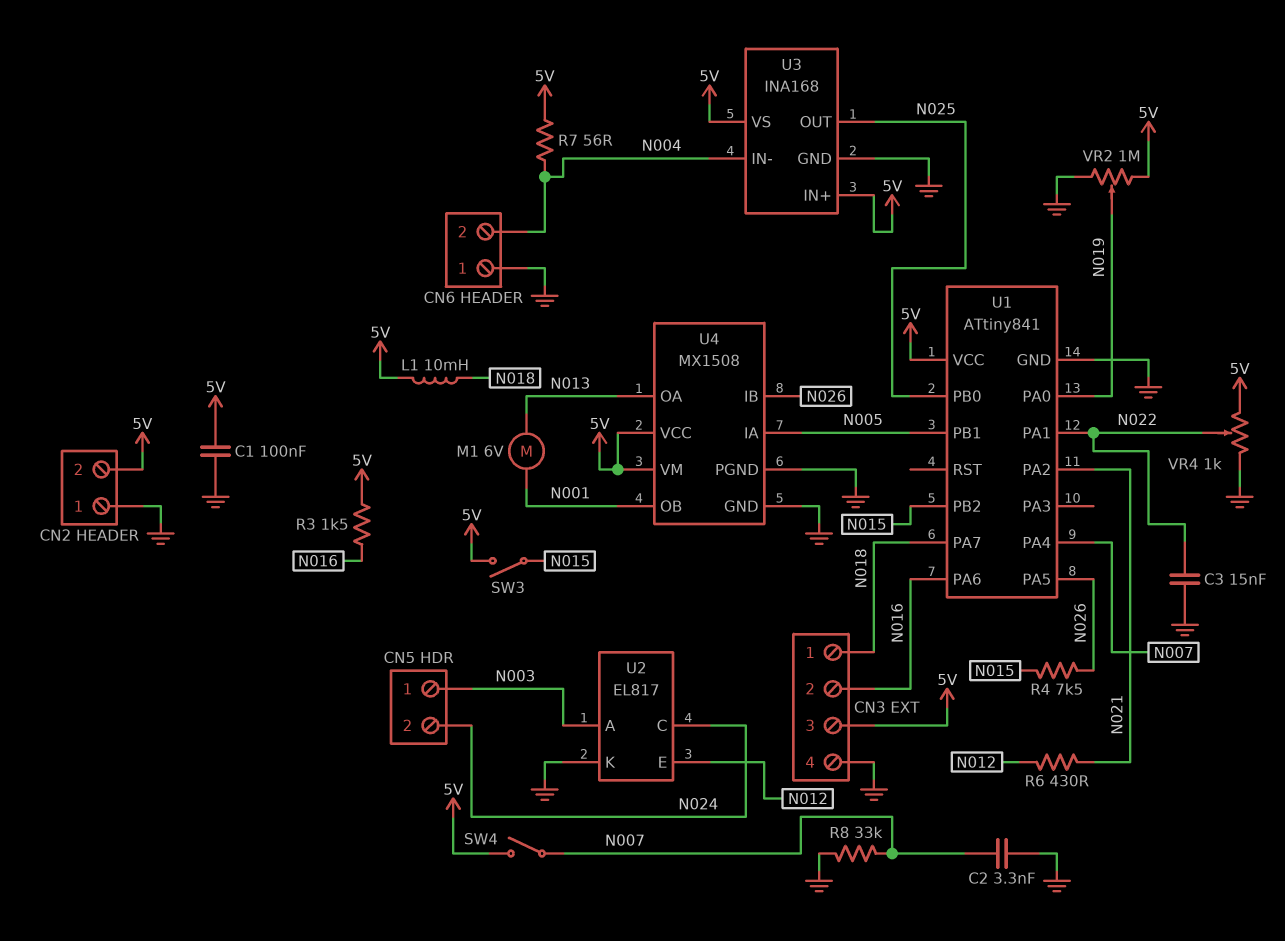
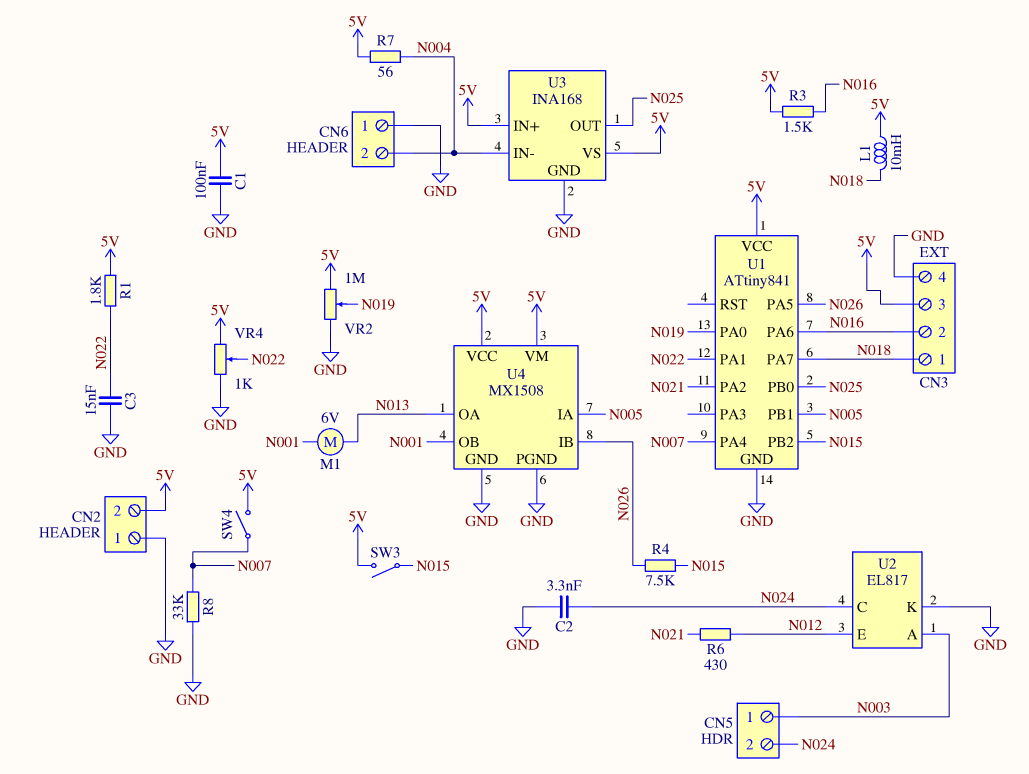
C2: 3.3nF (GND, N007) -> 3.3nF (GND, N024)
R1: none -> 1.8k (5V, N022)

